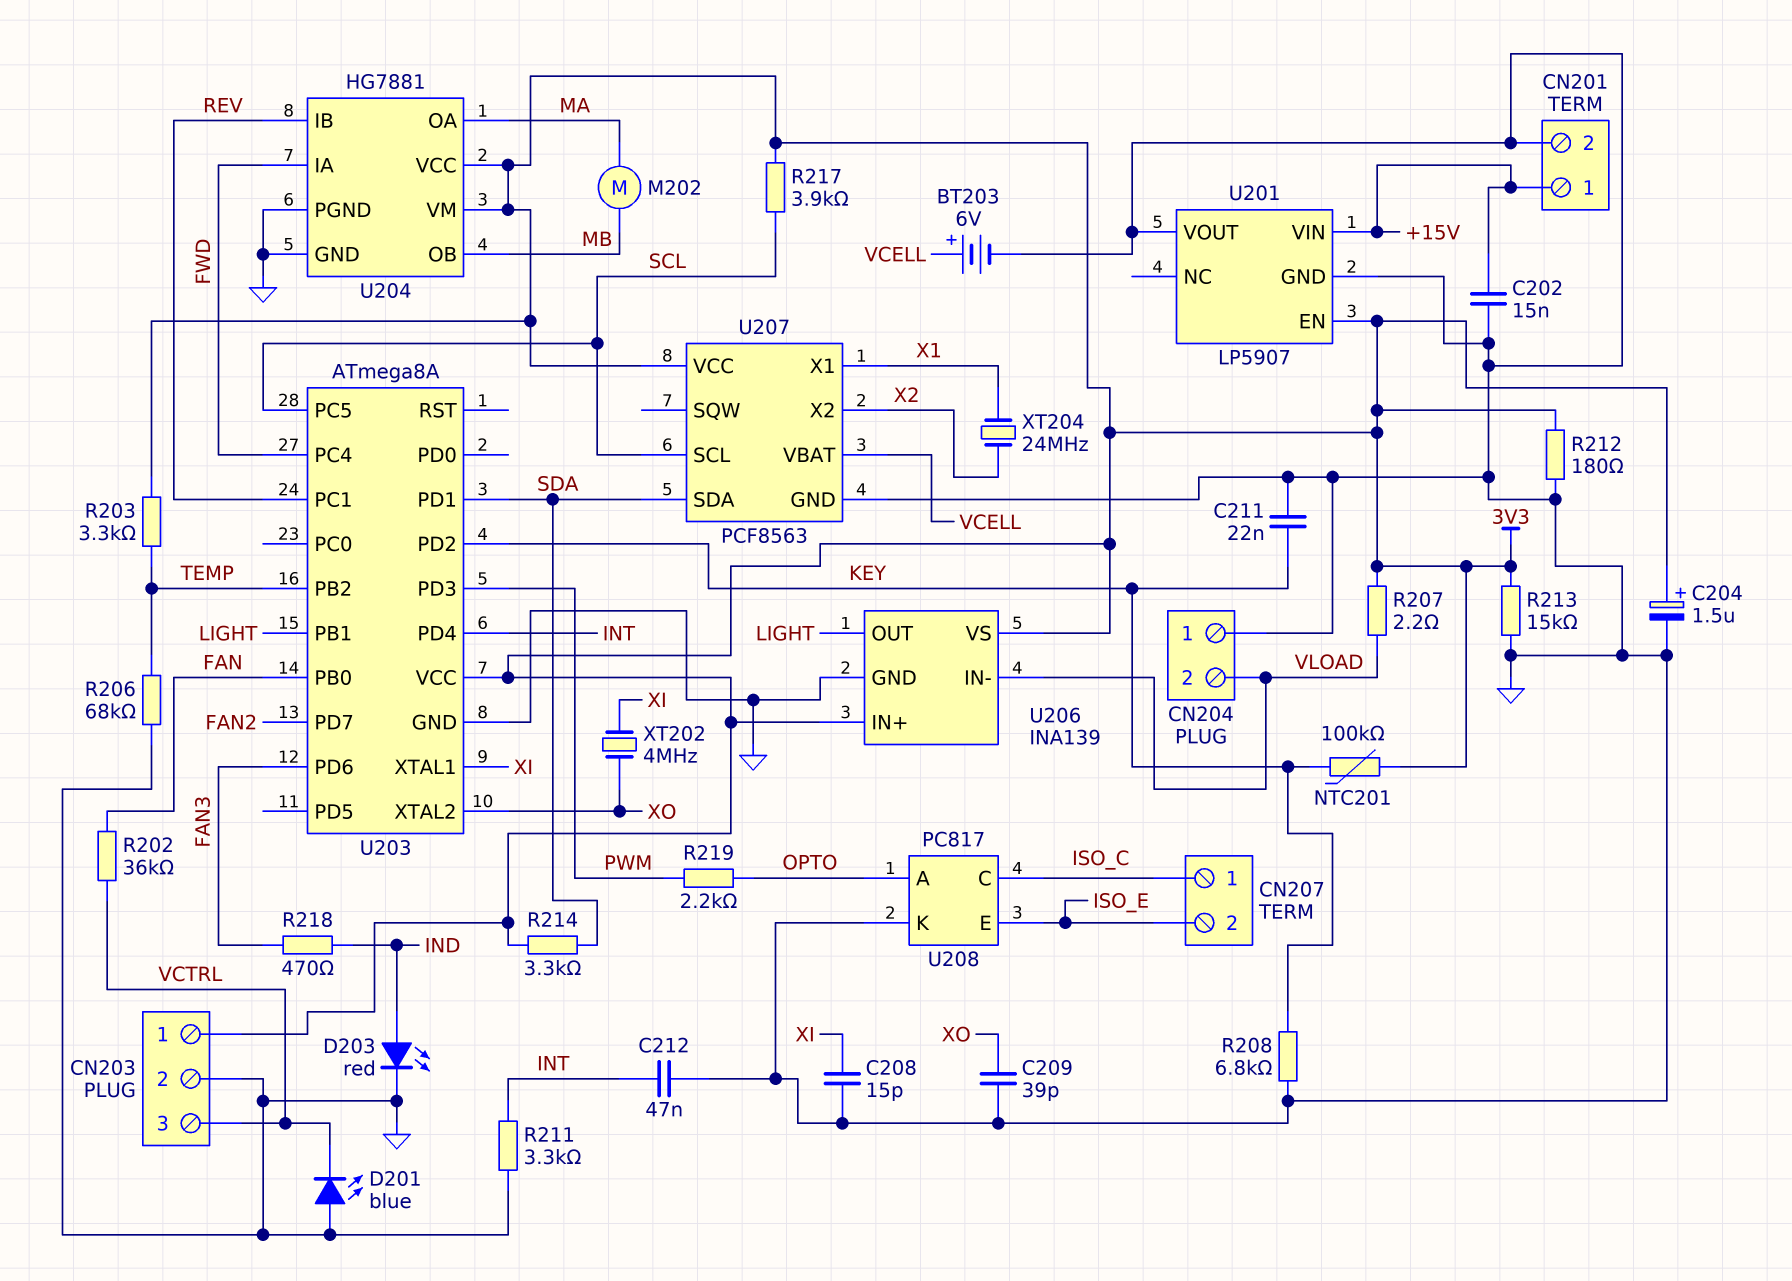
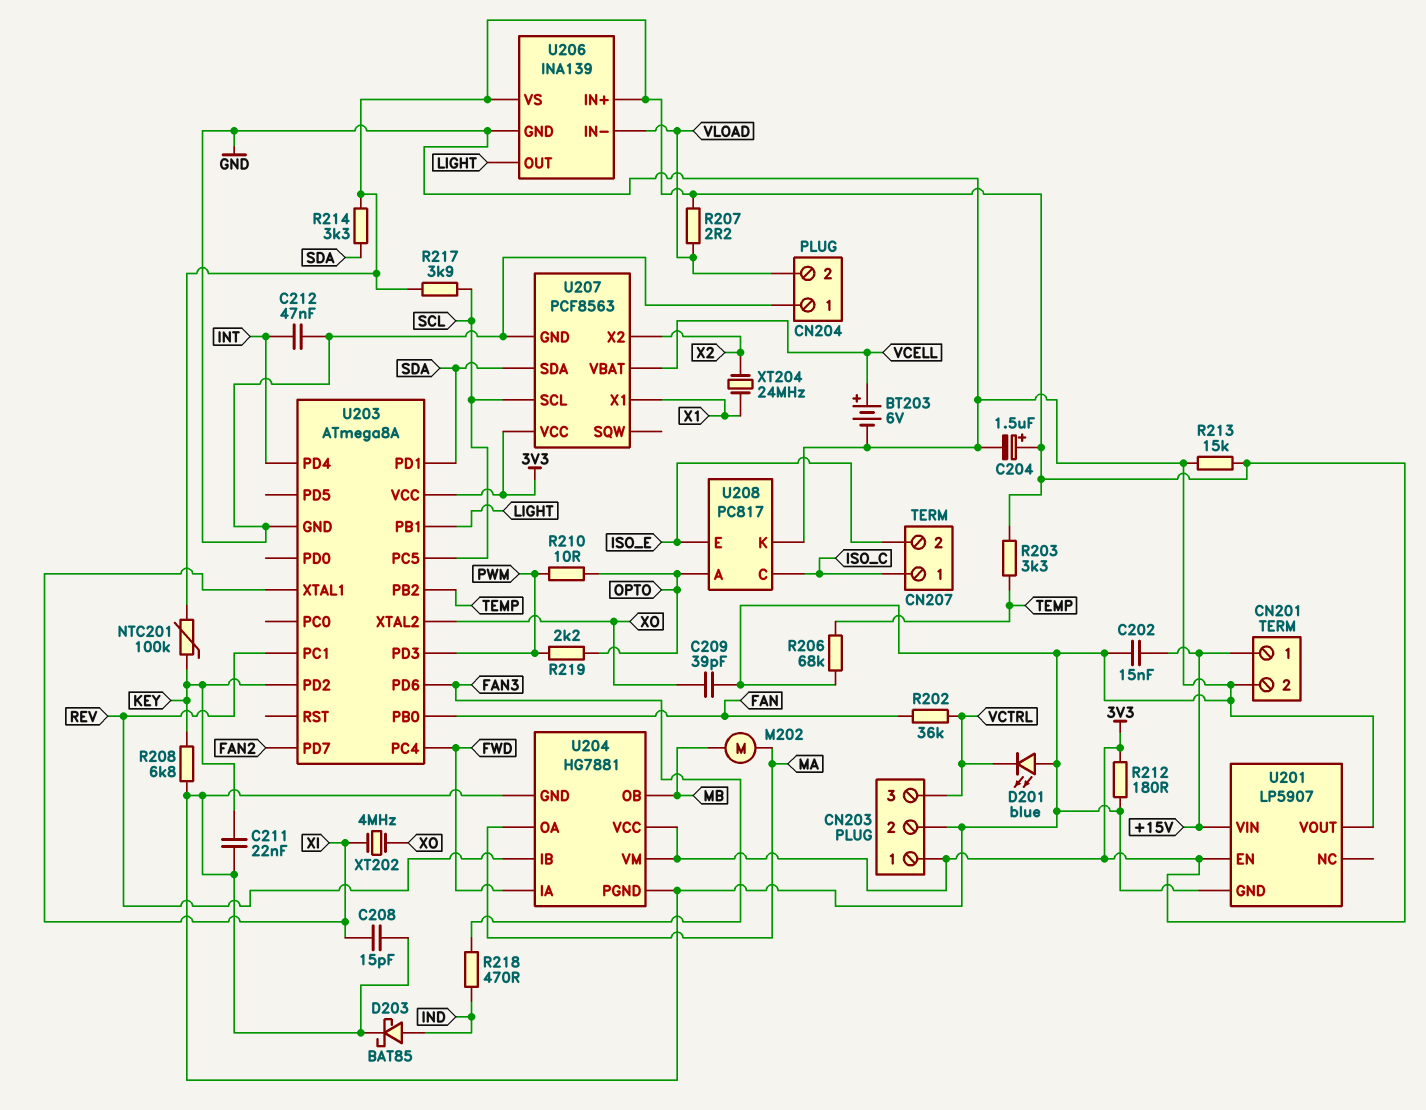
D203: LED red (A IND, K GND) -> schottky BAT85 (A IND, K GND)
R210: none -> 10 (OPTO, PWM)
R211: 3.3k (GND, INT) -> none

